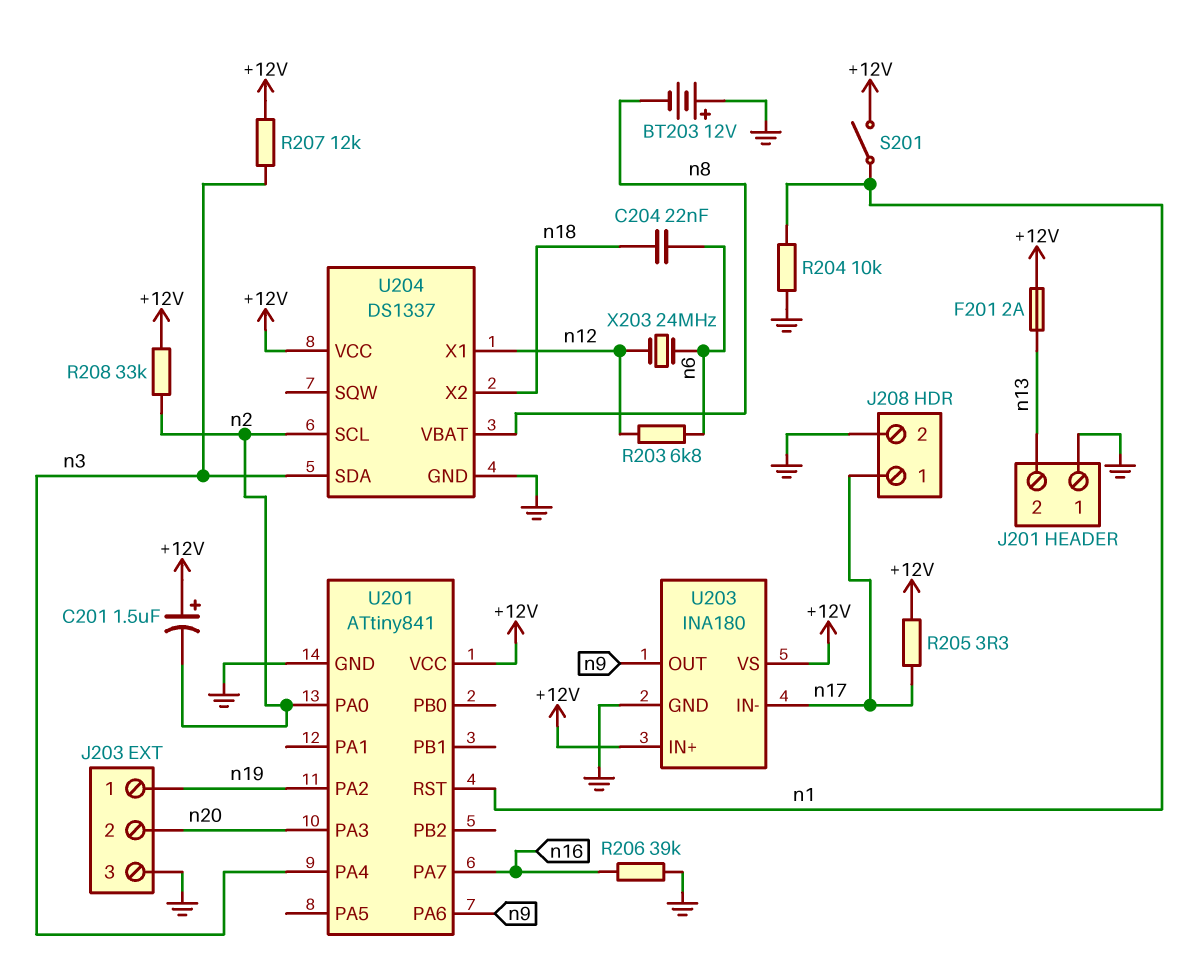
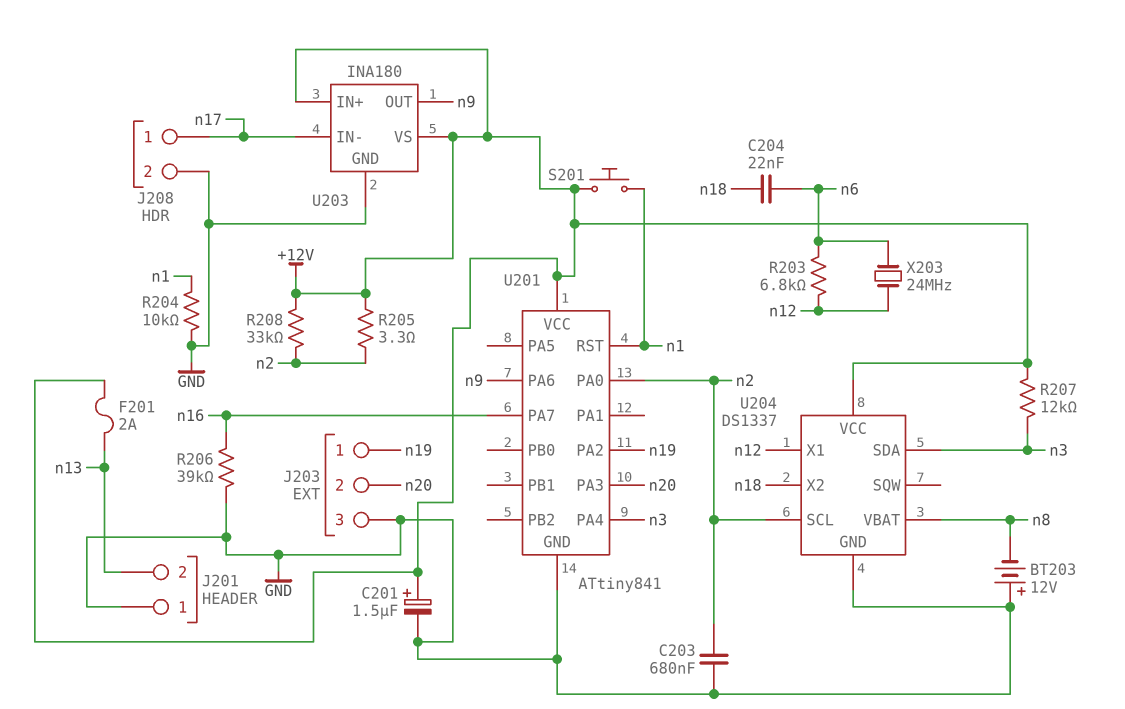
C201: 1.5uF (plus +12V, minus n2) -> 1.5uF (plus +12V, minus GND)
C203: none -> 680nF (GND, n2)
R205: 3.3 (+12V, n17) -> 3.3 (+12V, n2)
S201: switch (+12V, n1) -> button (+12V, n1)

